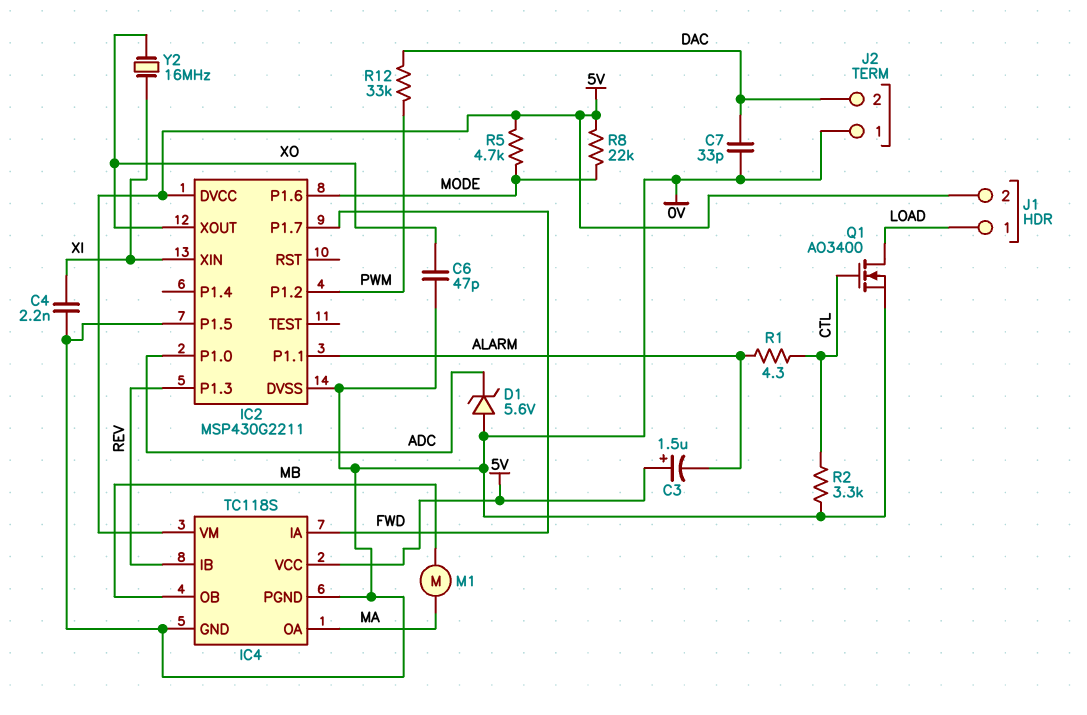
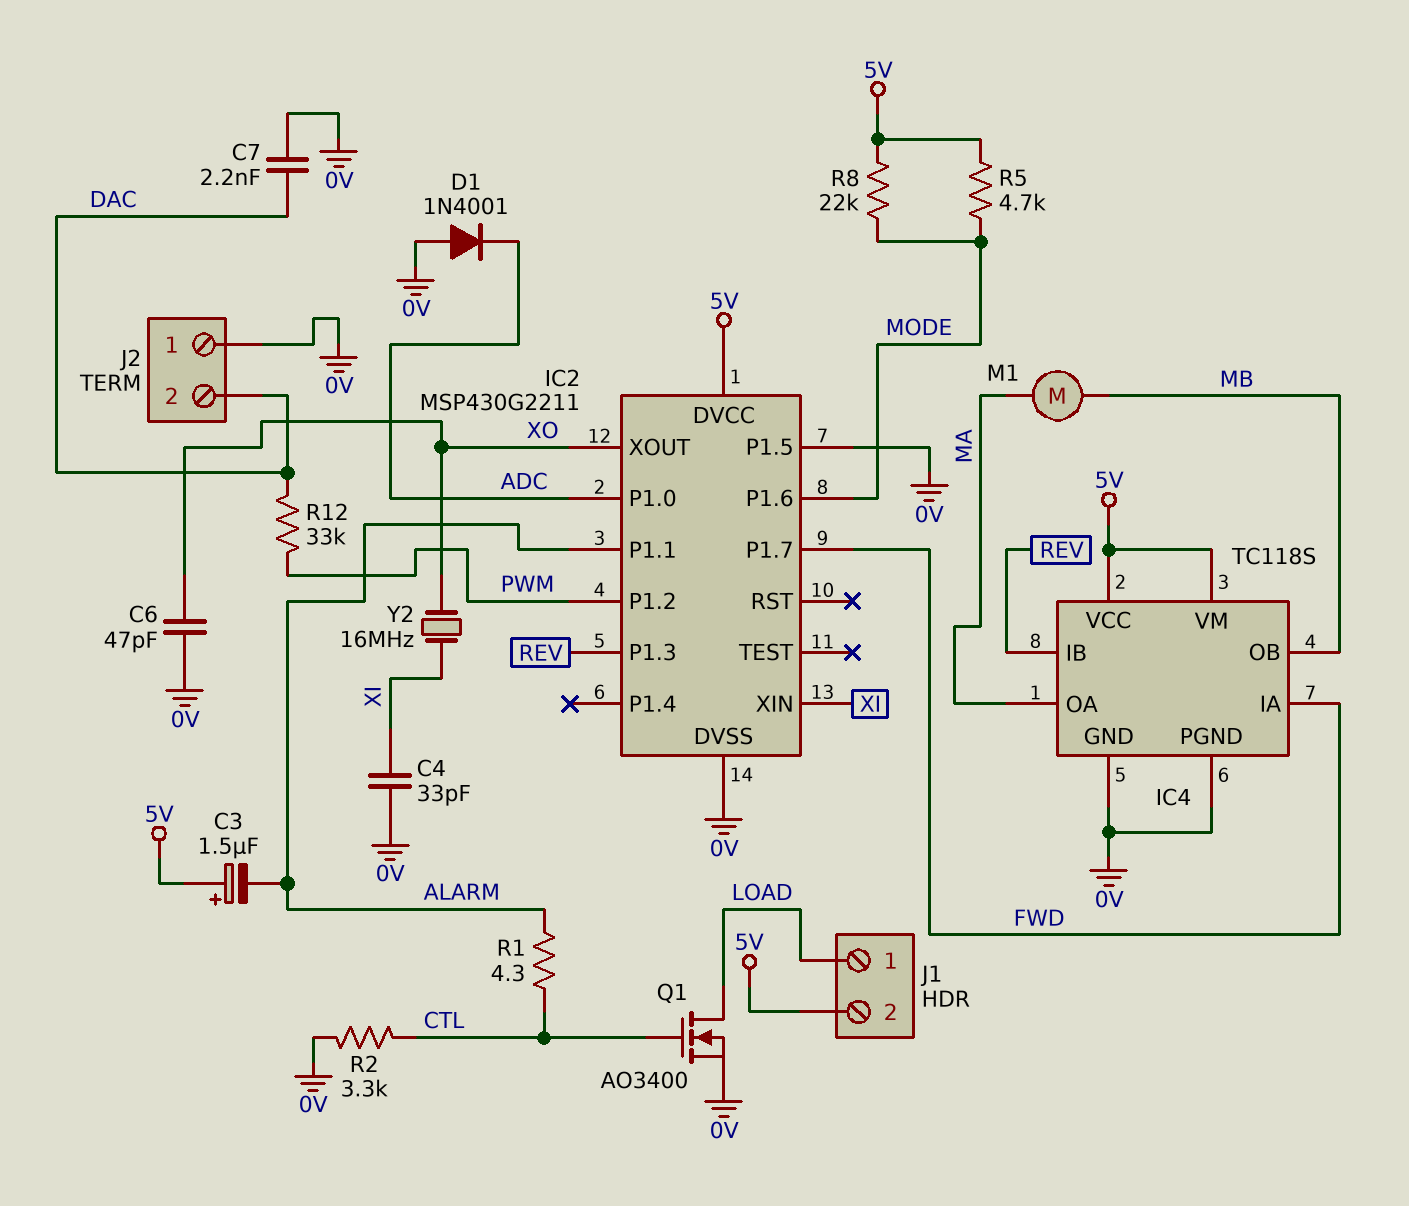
C4: 2.2nF (0V, XI) -> 33pF (0V, XI)
C7: 33pF (0V, DAC) -> 2.2nF (0V, DAC)
D1: zener 5.6V (A 0V, K ADC) -> diode 1N4001 (A 0V, K ADC)

